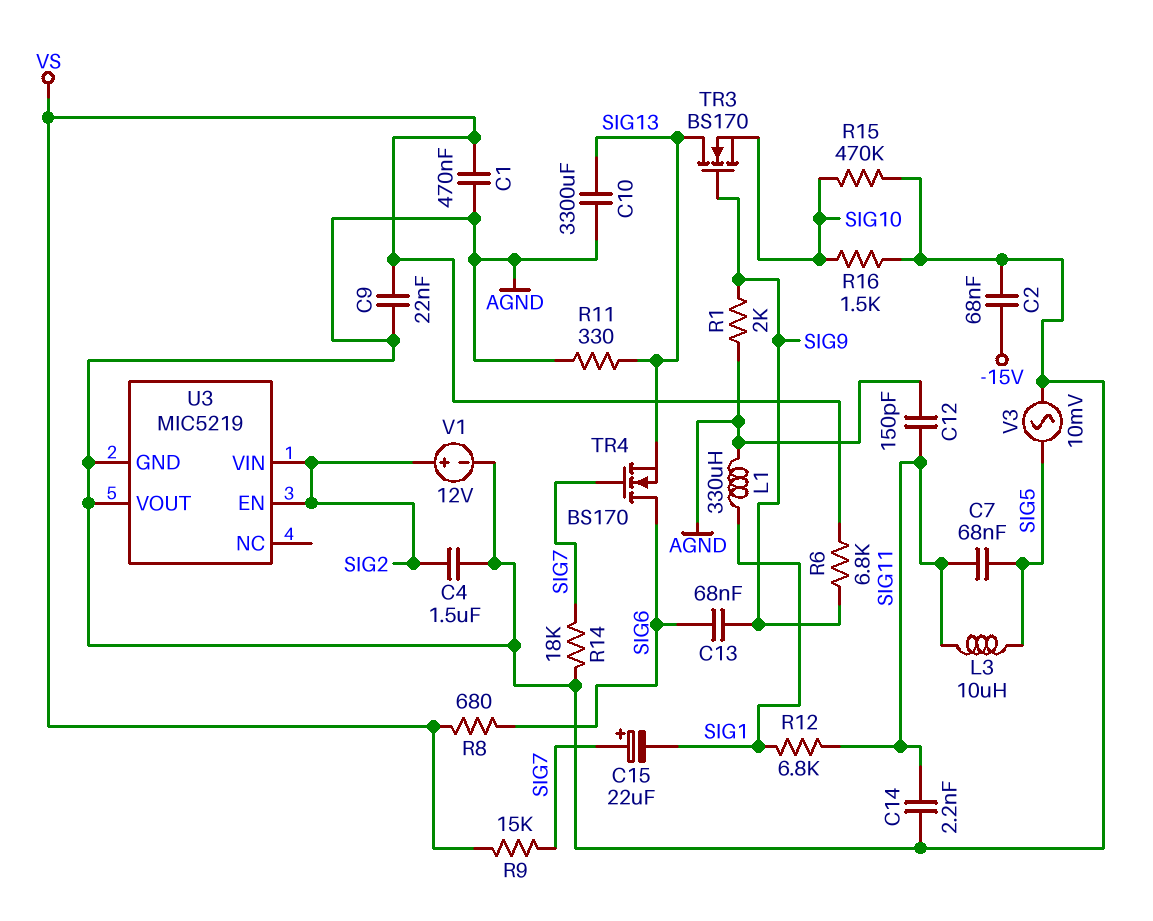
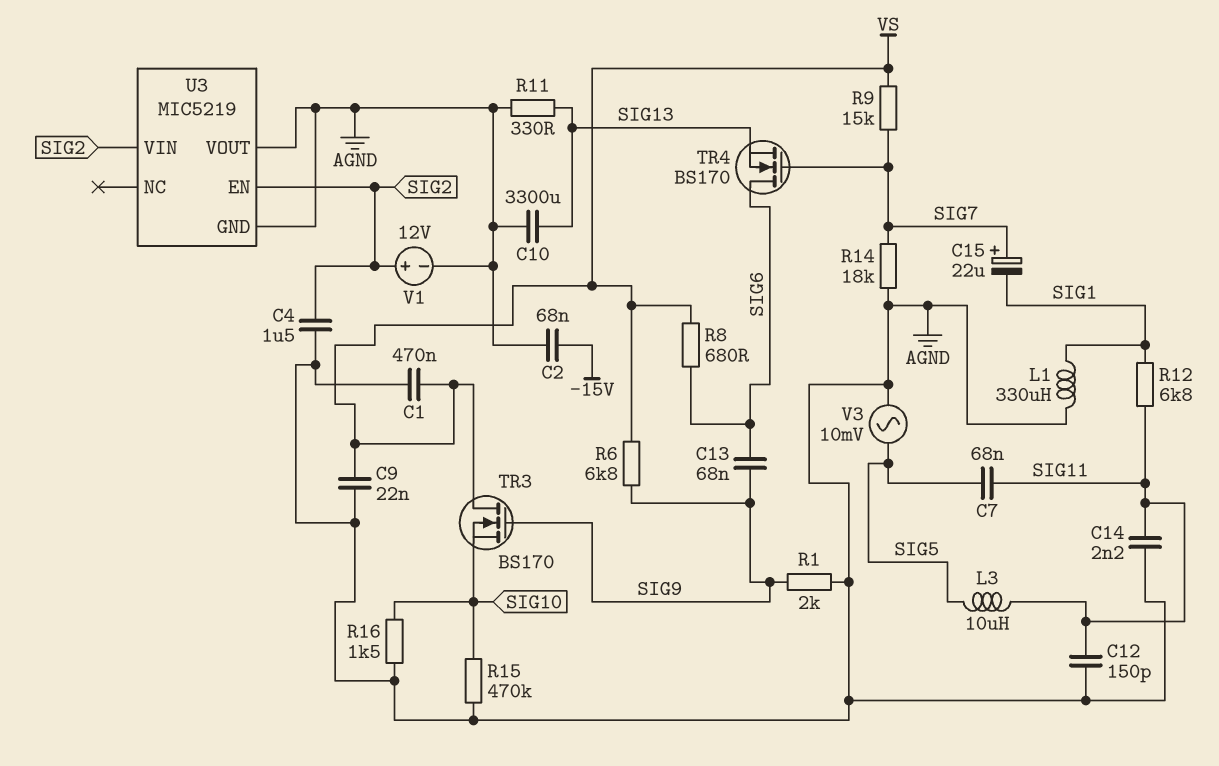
TR3: NMOS BS170 (G SIG9, D SIG13, S SIG10) -> NMOS BS170 (G SIG9, D VS, S SIG10)

